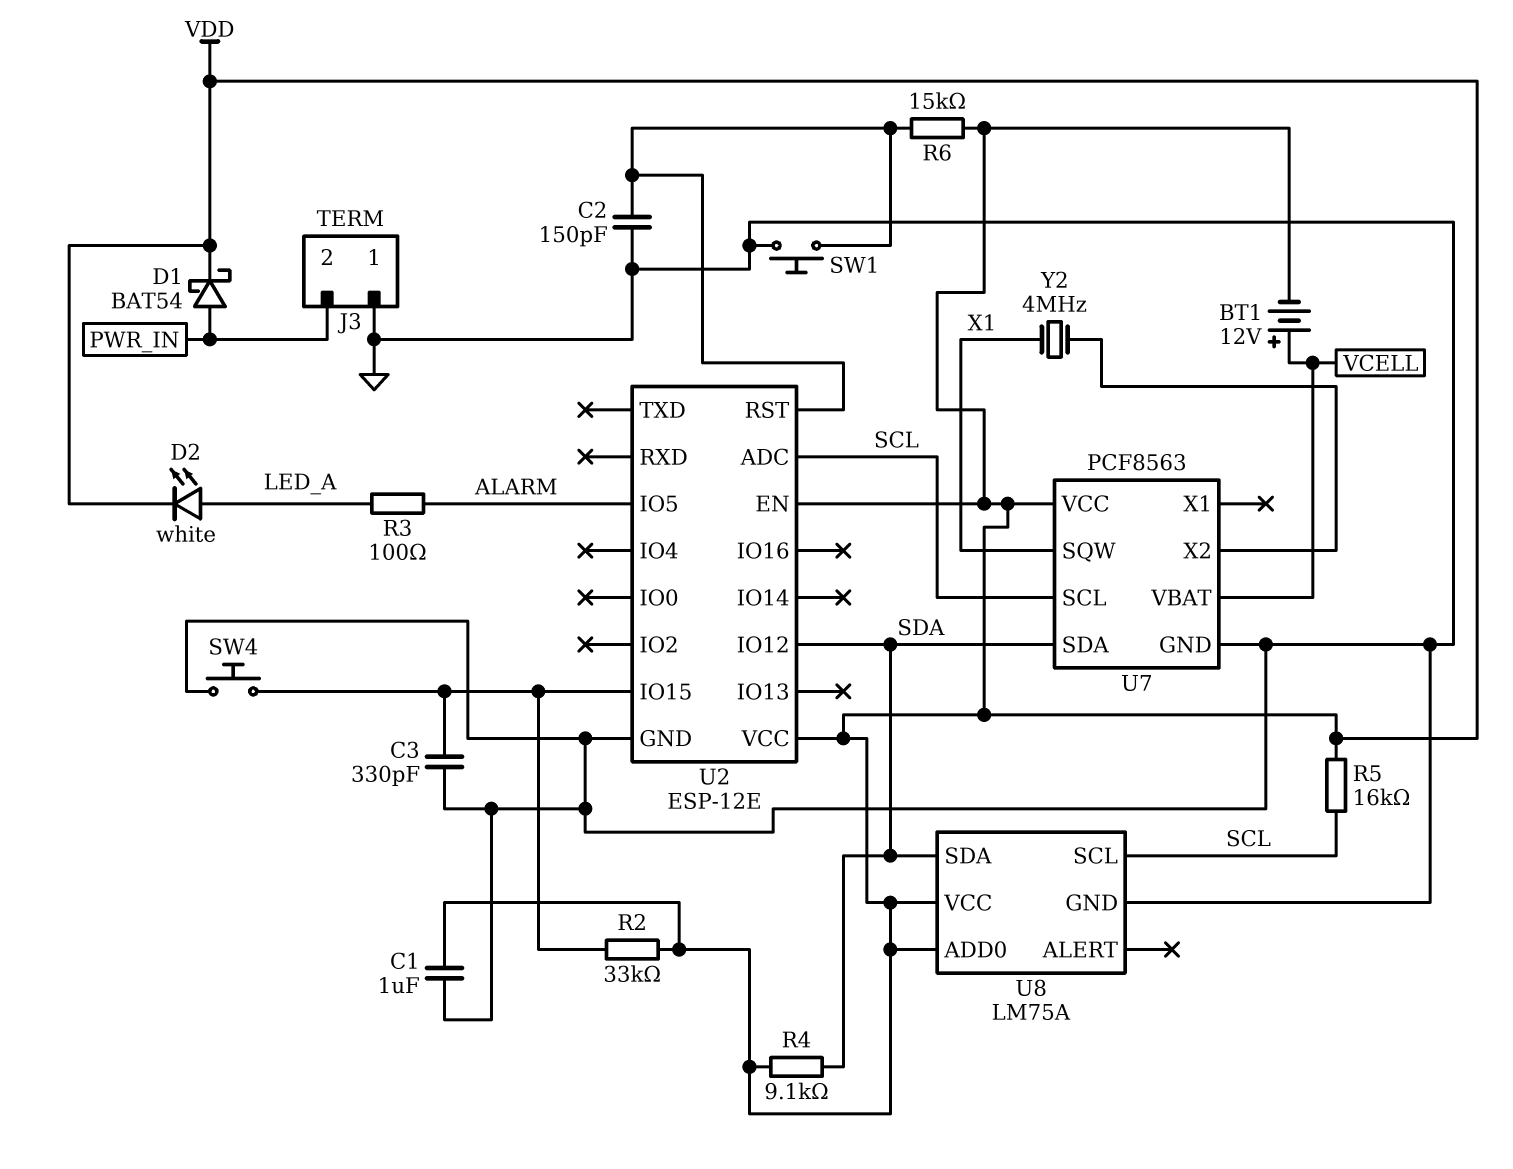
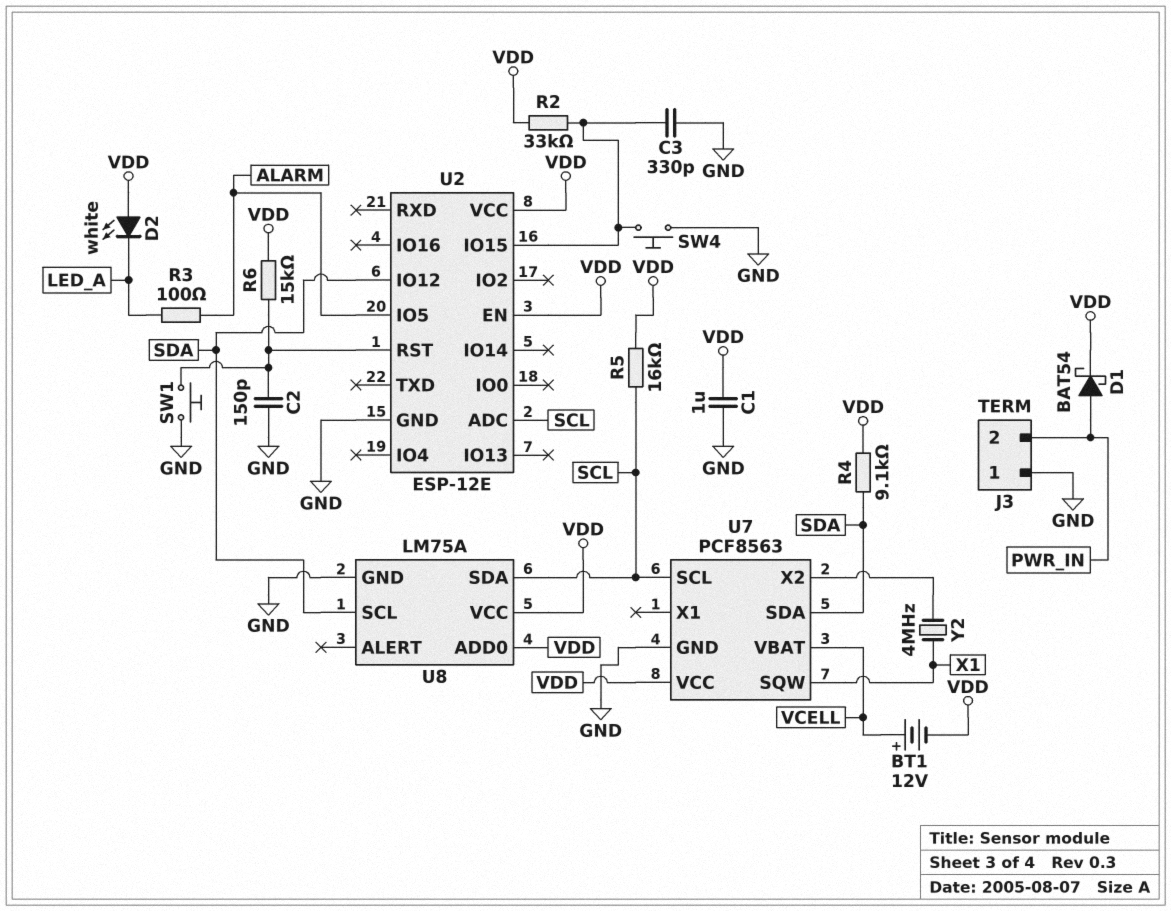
D2: LED white (A LED_A, K VDD) -> LED white (A VDD, K LED_A)
U8 pin SCL: SCL -> SDA
U8 pin SDA: SDA -> SCL

